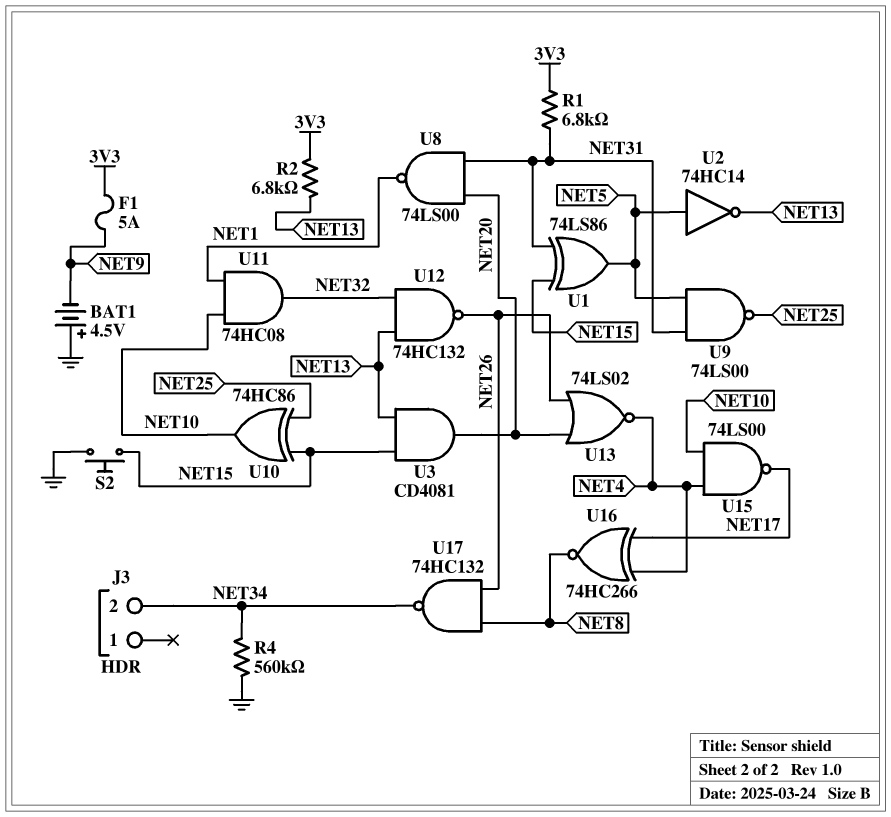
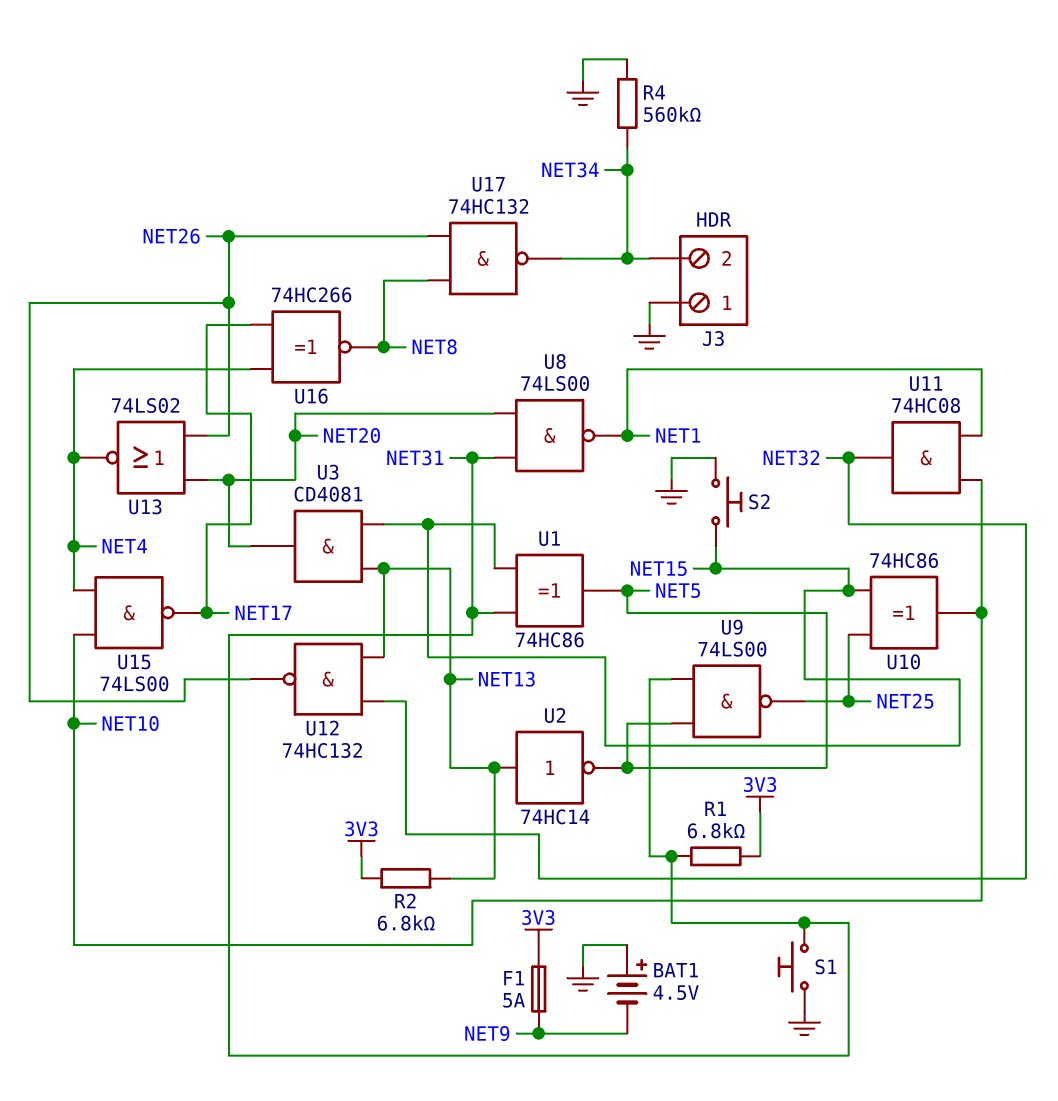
J3 pin 1: none -> GND
S1: none -> button (GND, NET31)
U1: XOR 74LS86 (in NET15, in NET31, out NET5) -> XOR 74HC86 (in NET15, in NET31, out NET5)
U2: NOT 74HC14 (in NET5, out NET13) -> NOT 74HC14 (in NET13, out NET5)

